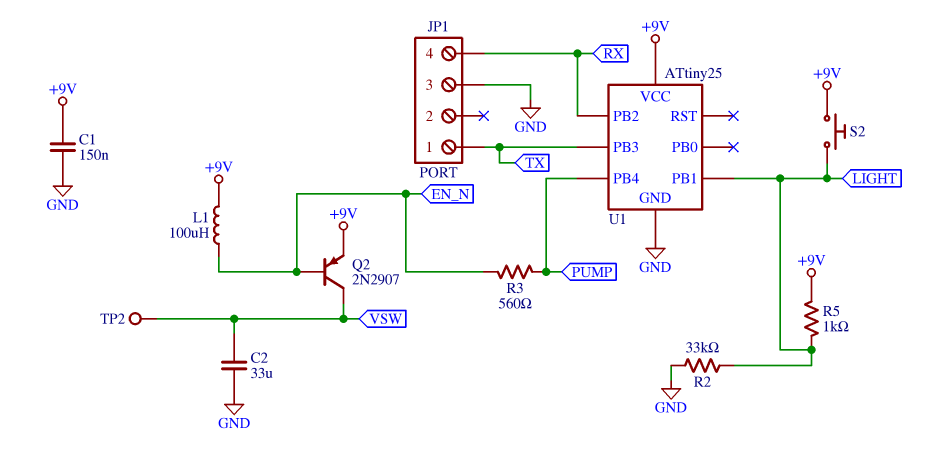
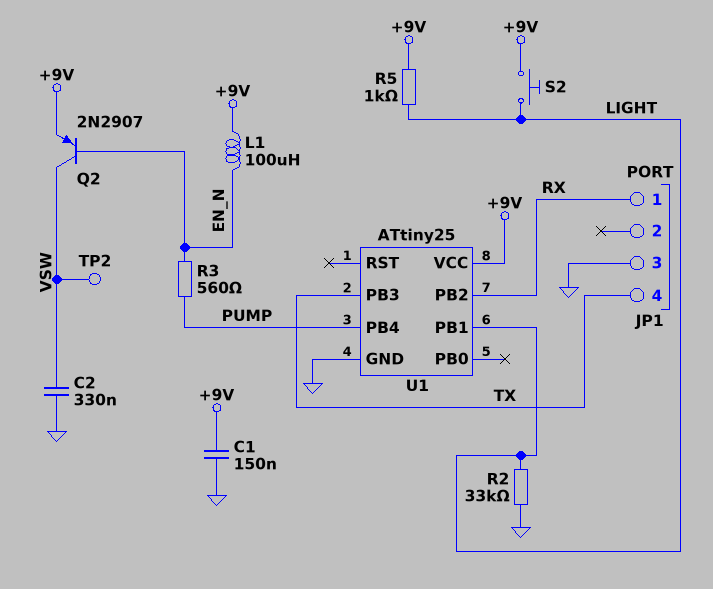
C2: 33uF (GND, VSW) -> 330nF (GND, VSW)
JP1 pin 1: TX -> RX
JP1 pin 4: RX -> TX

